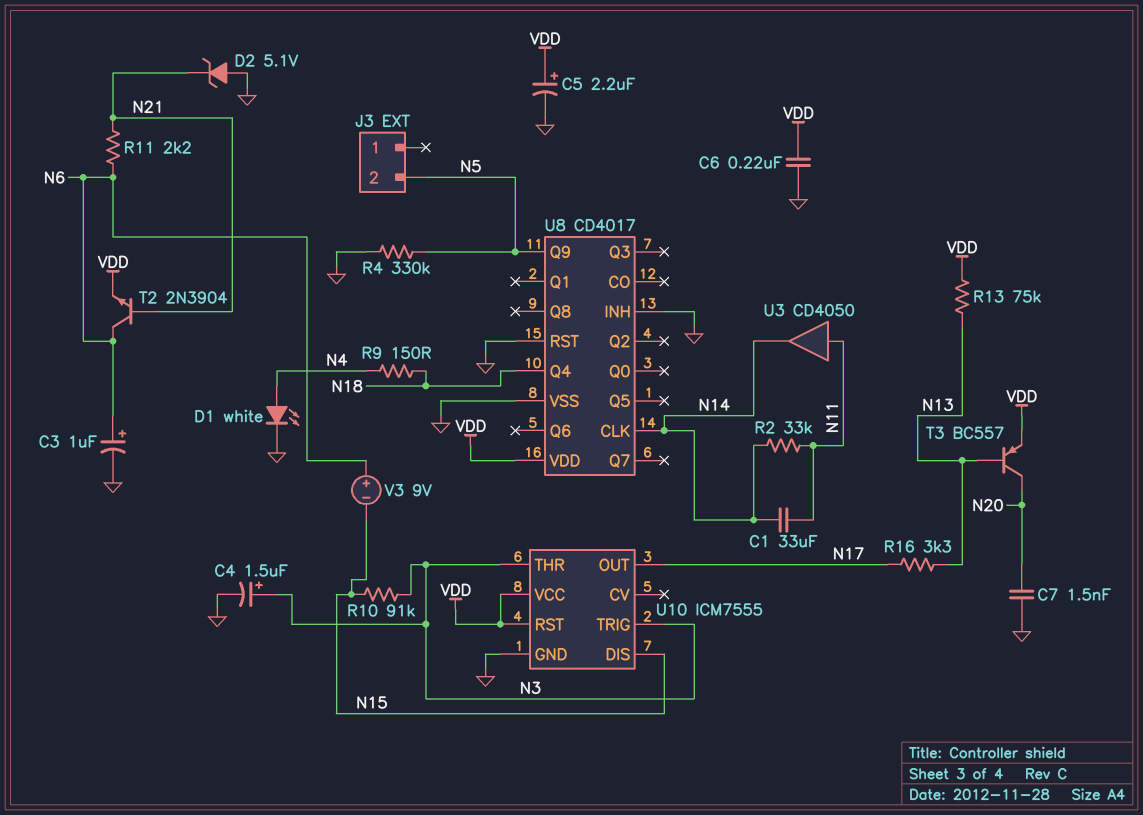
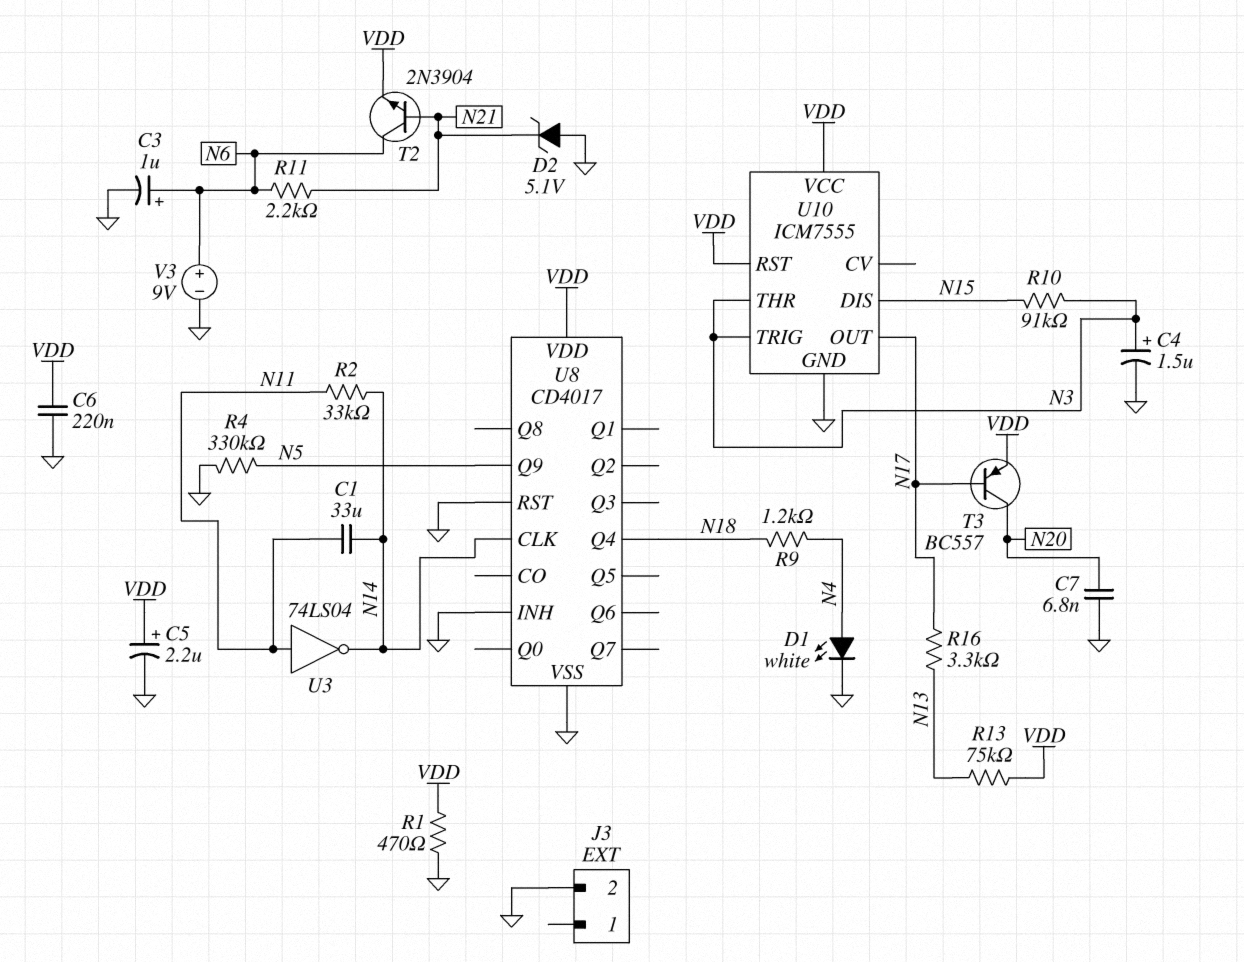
C7: 1.5nF (GND, N20) -> 6.8nF (GND, N20)
J3 pin 2: N5 -> GND
R1: none -> 470 (GND, VDD)
R9: 150 (N4, N18) -> 1.2k (N4, N18)
T3: PNP BC557 (B N13, C N20, E VDD) -> PNP BC557 (B N17, C N20, E VDD)
U3: buffer CD4050 (in N11, out N14) -> NOT 74LS04 (in N11, out N14)
V3: 9V (plus N6, minus N15) -> 9V (plus N6, minus GND)

